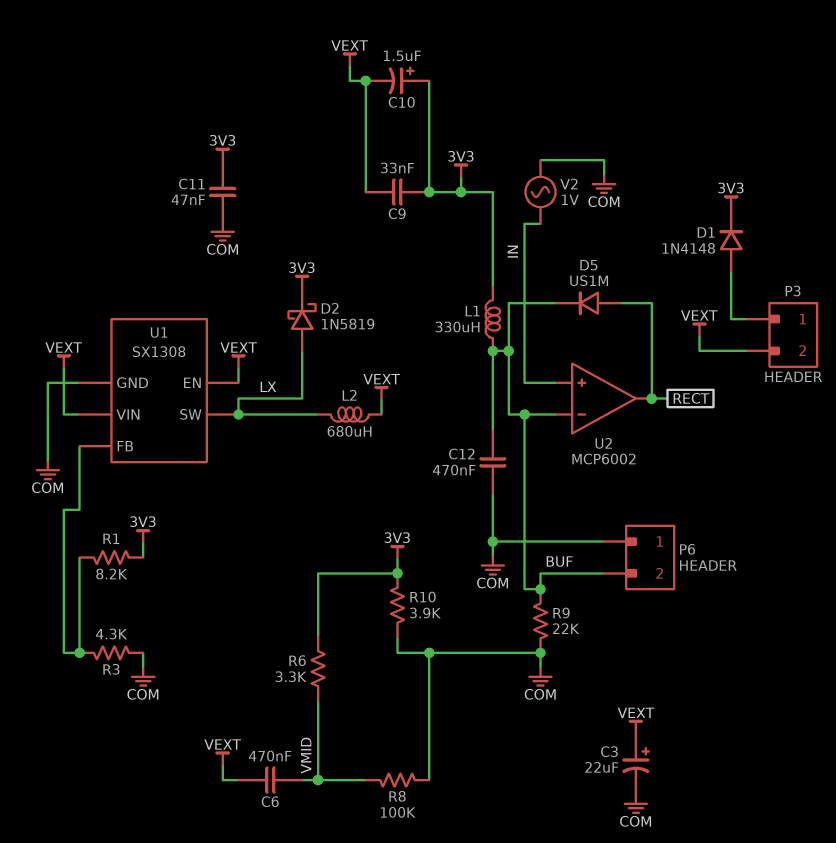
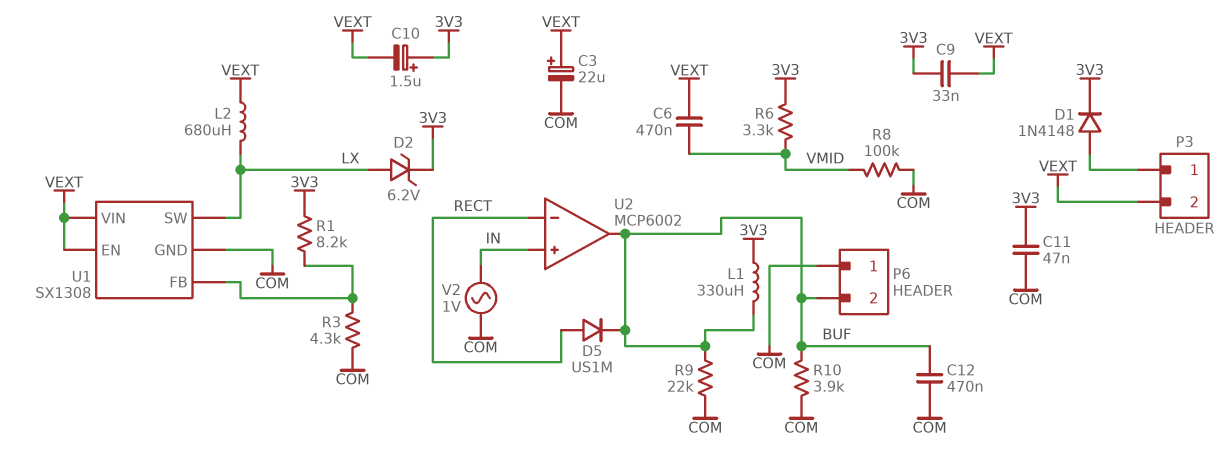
D2: schottky 1N5819 (A LX, K 3V3) -> zener 6.2V (A LX, K 3V3)
R10: 3.9k (3V3, COM) -> 3.9k (BUF, COM)
U2 pin in-: BUF -> RECT
U2 pin out: RECT -> BUF

